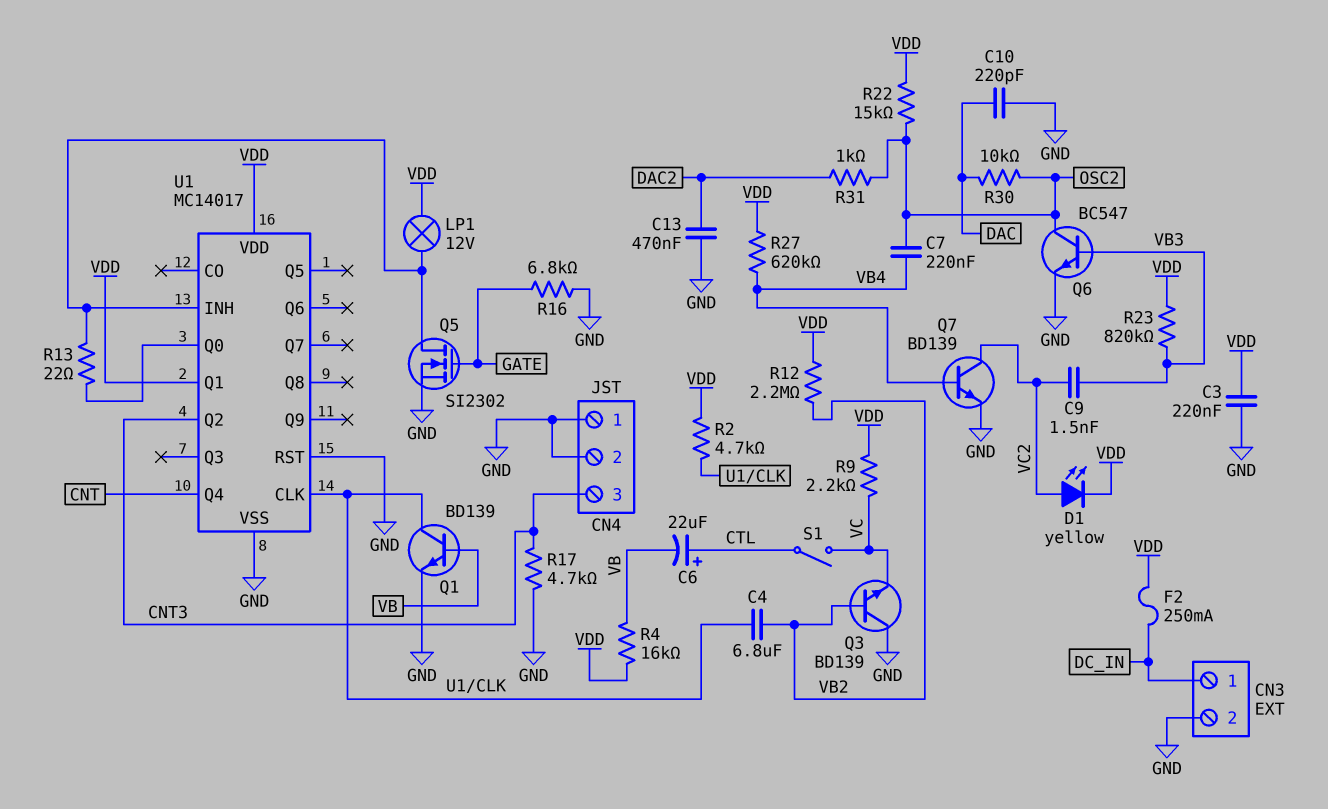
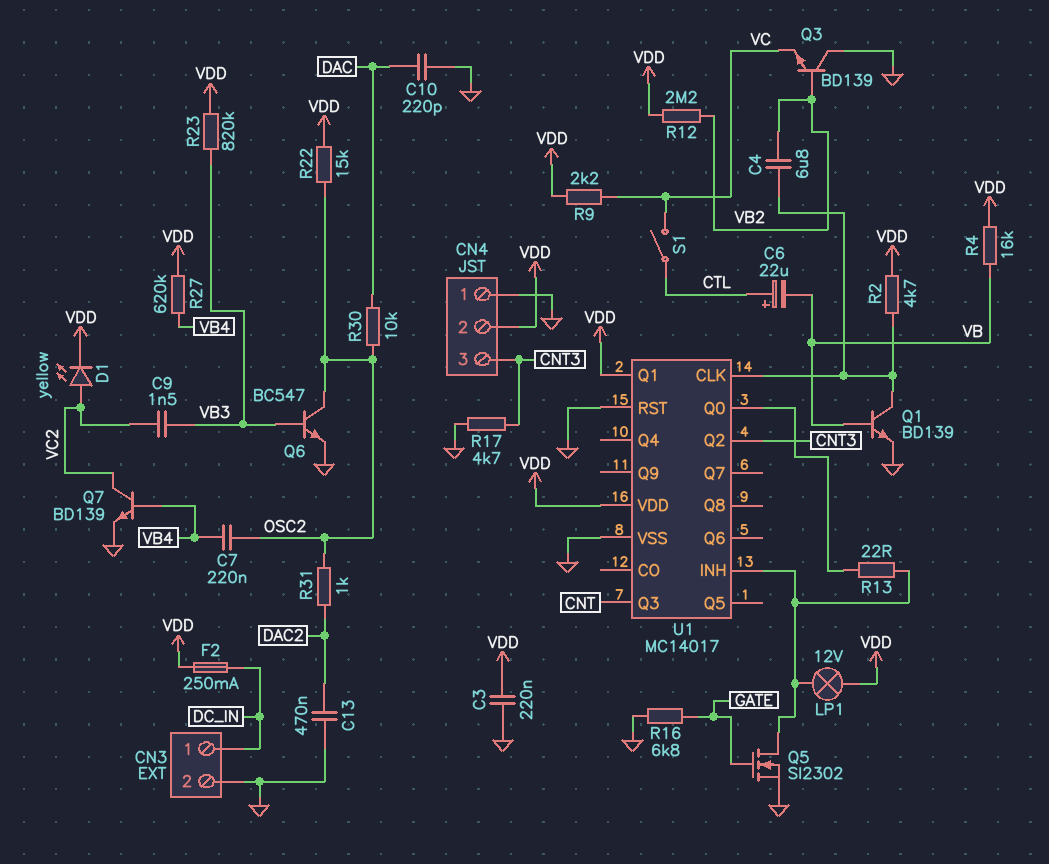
CN4 pin 2: GND -> VDD
U1 pin Q3: none -> CNT
U1 pin Q4: CNT -> none

